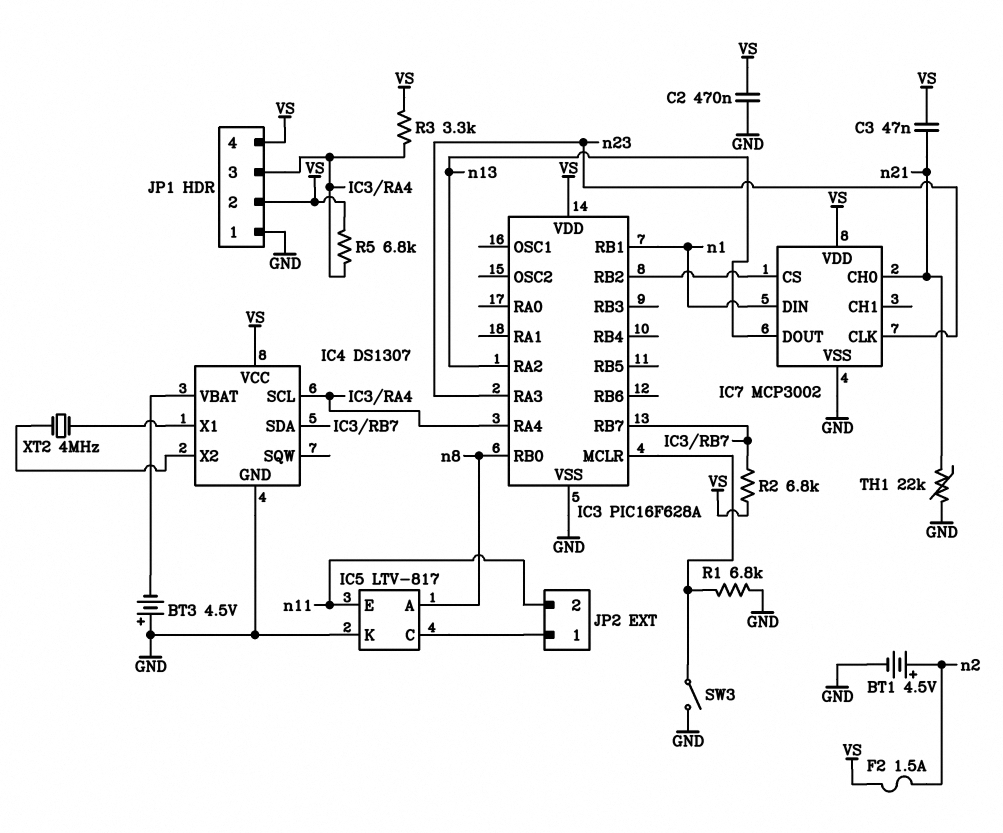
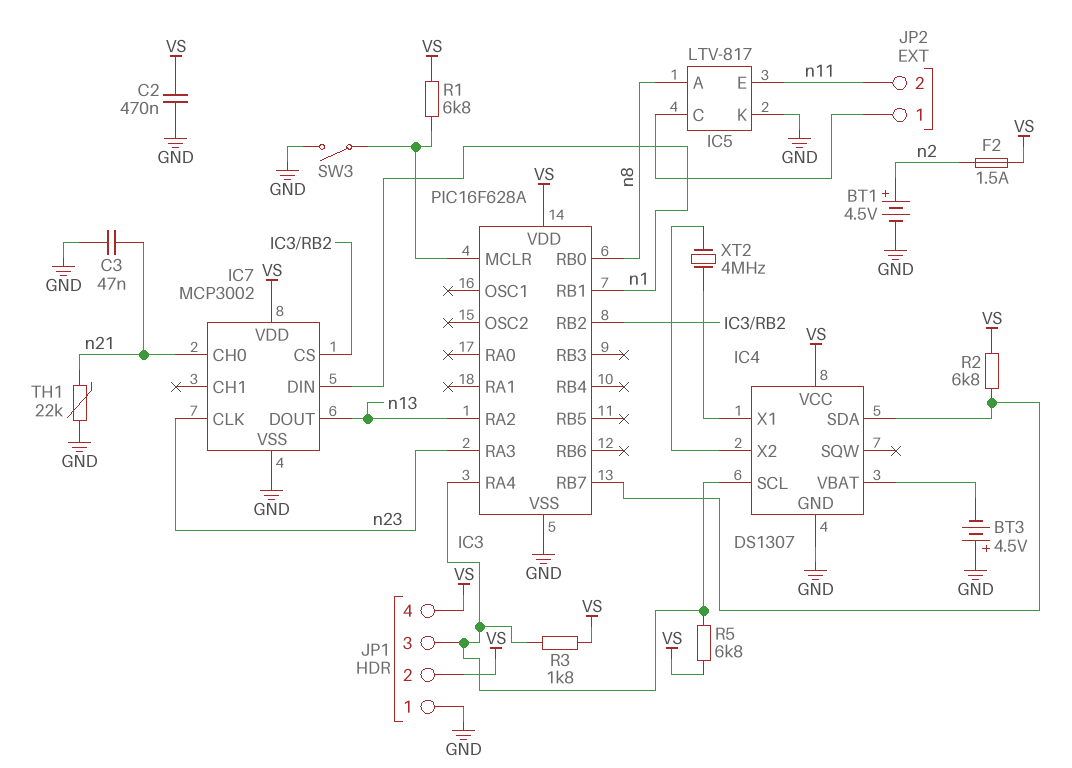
C3: 47nF (VS, n21) -> 47nF (GND, n21)
R1: 6.8k (GND, IC3/MCLR) -> 6.8k (IC3/MCLR, VS)
R3: 3.3k (IC3/RA4, VS) -> 1.8k (IC3/RA4, VS)

